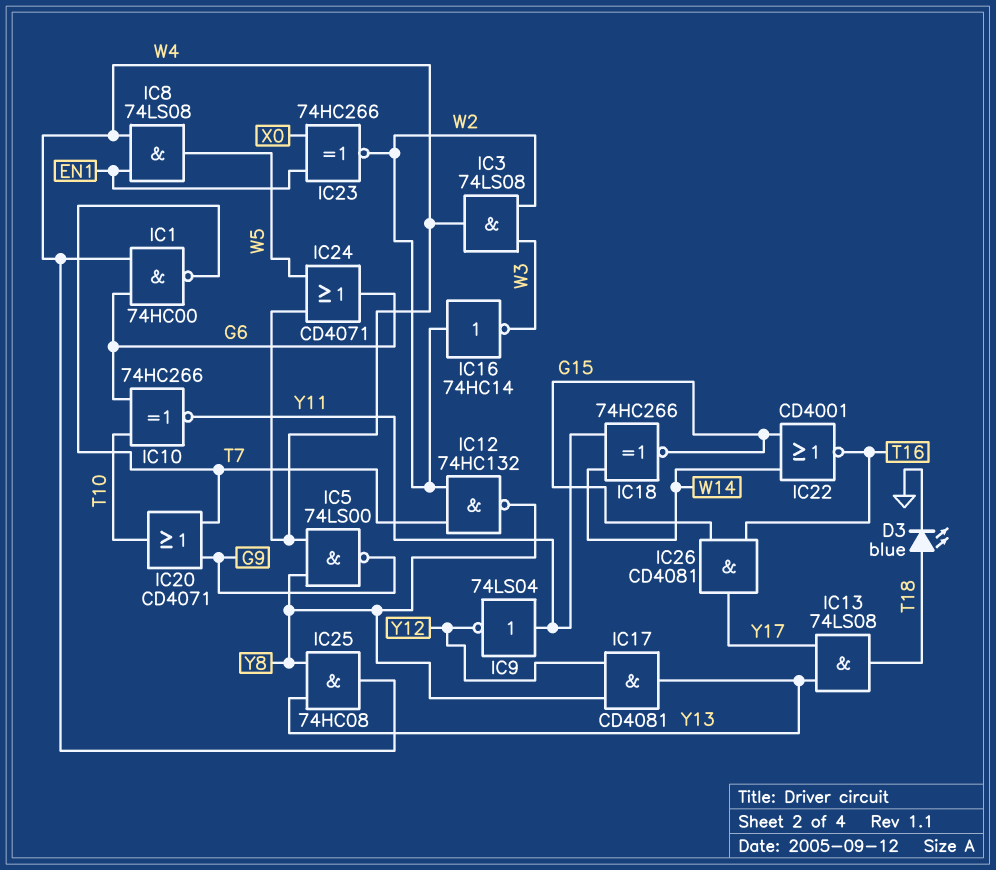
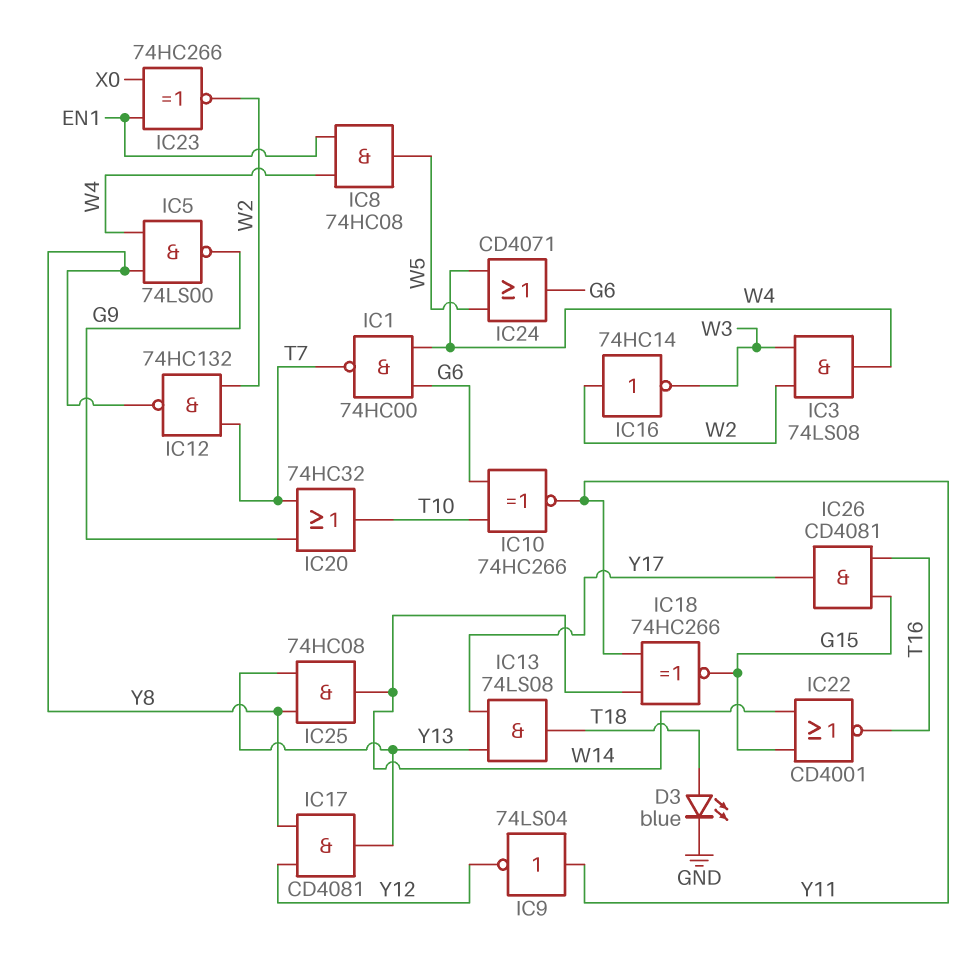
IC8: AND 74LS08 (in EN1, in W4, out W5) -> AND 74HC08 (in EN1, in W4, out W5)
IC20: OR CD4071 (in G9, in T7, out T10) -> OR 74HC32 (in G9, in T7, out T10)
IC25: AND 74HC08 (in Y8, in Y13, out W4) -> AND 74HC08 (in Y8, in Y13, out W14)

